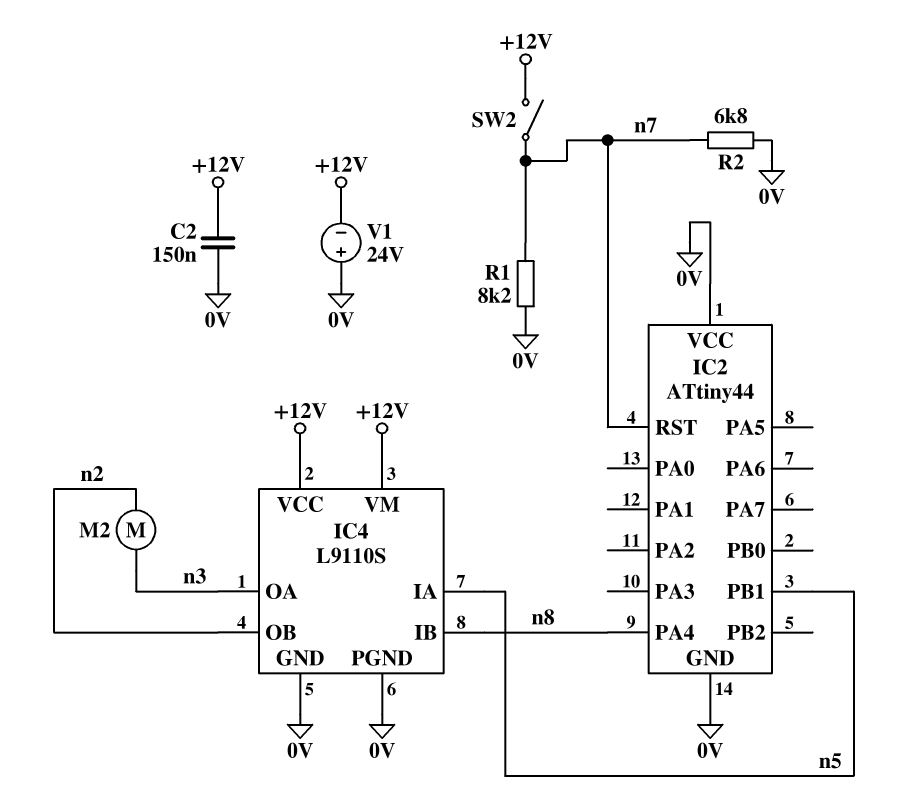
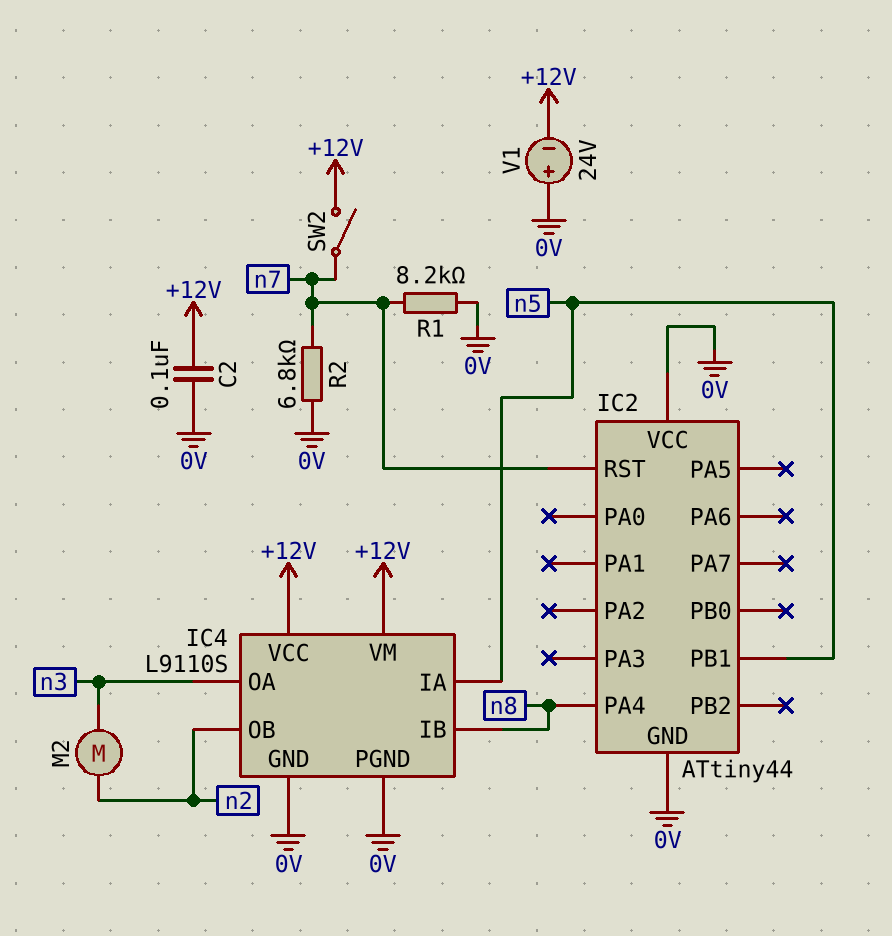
C2: 150nF (+12V, 0V) -> 100nF (+12V, 0V)

